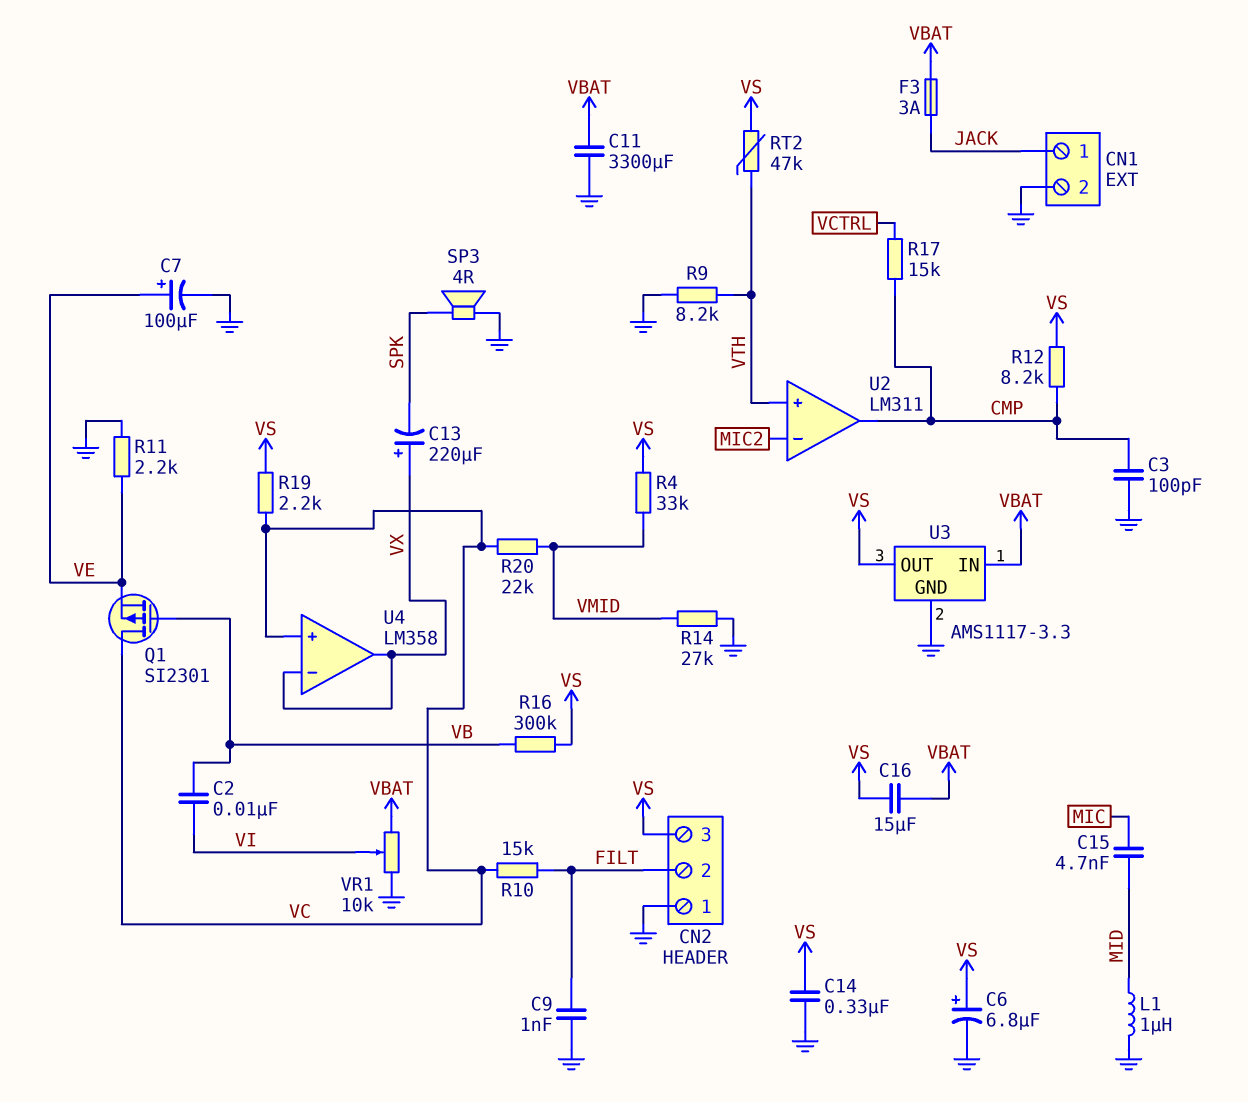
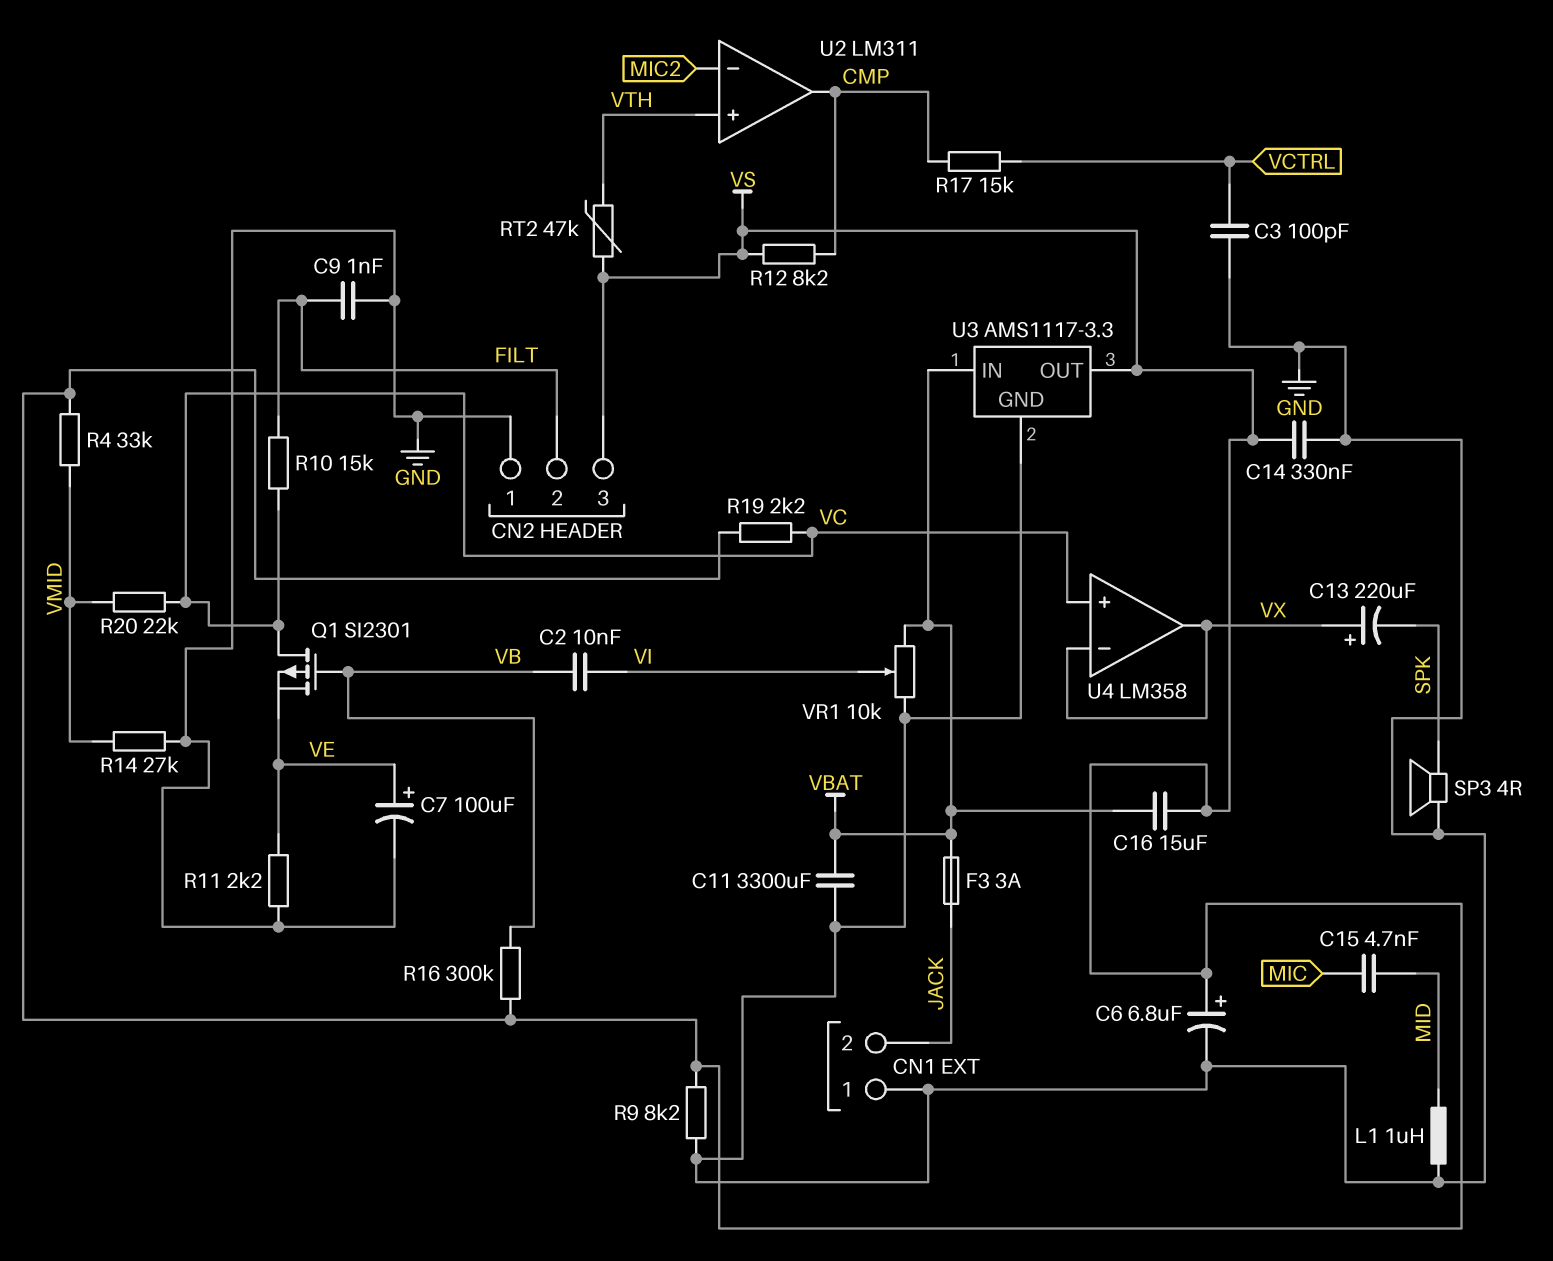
C3: 100pF (CMP, GND) -> 100pF (GND, VCTRL)
CN1 pin 1: JACK -> GND
CN1 pin 2: GND -> JACK
R9: 8.2k (GND, VTH) -> 8.2k (GND, VS)

